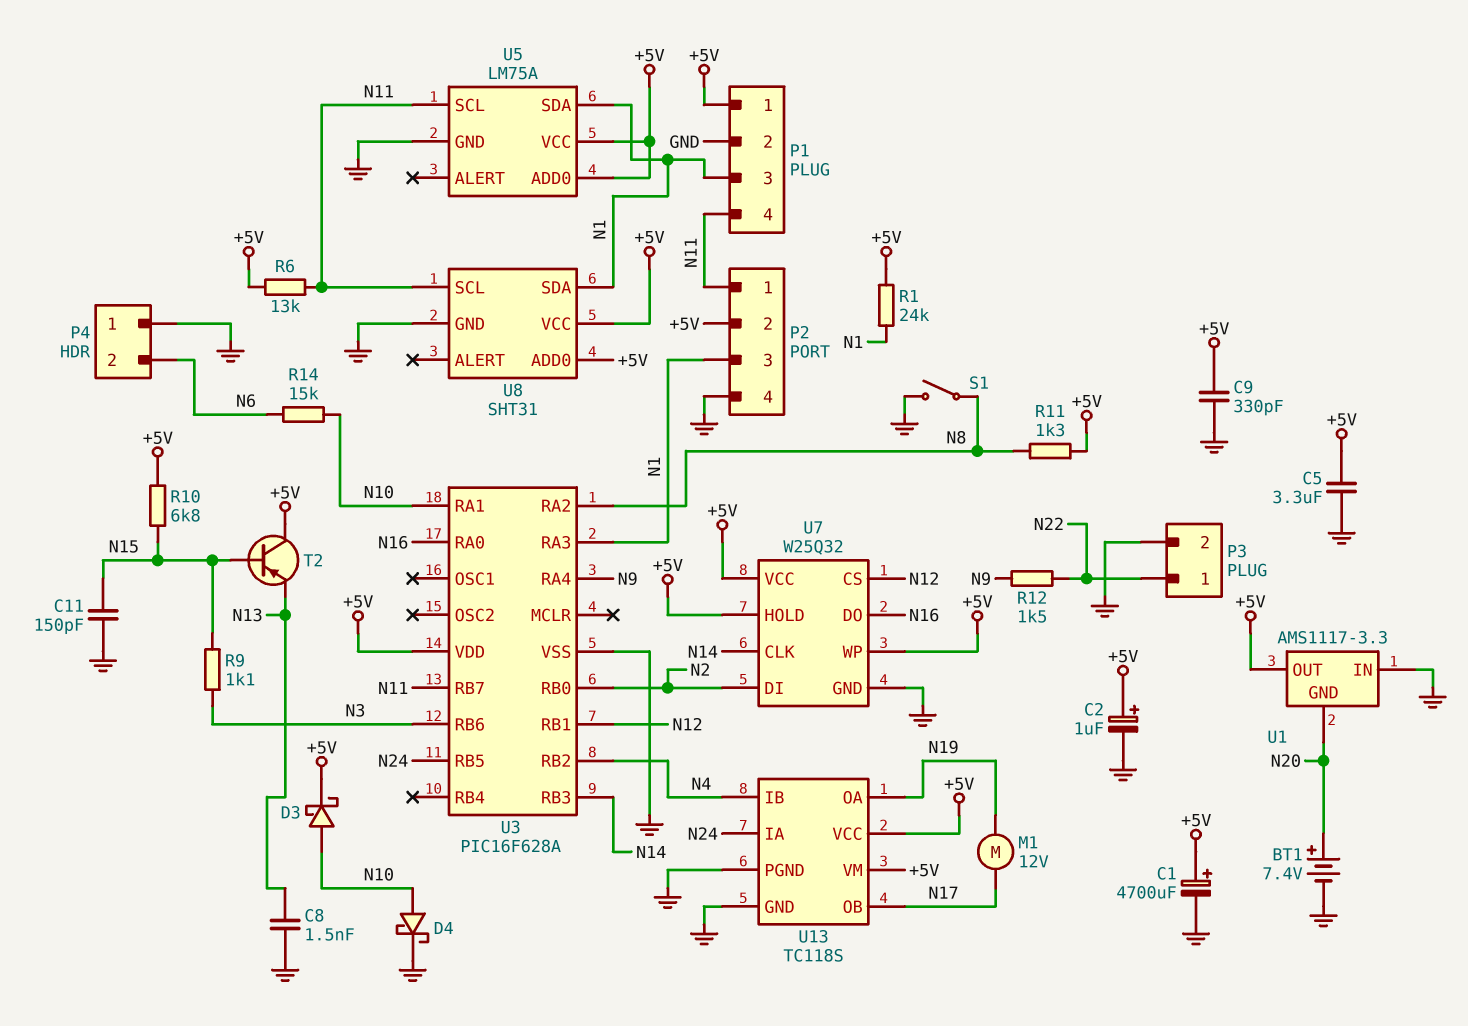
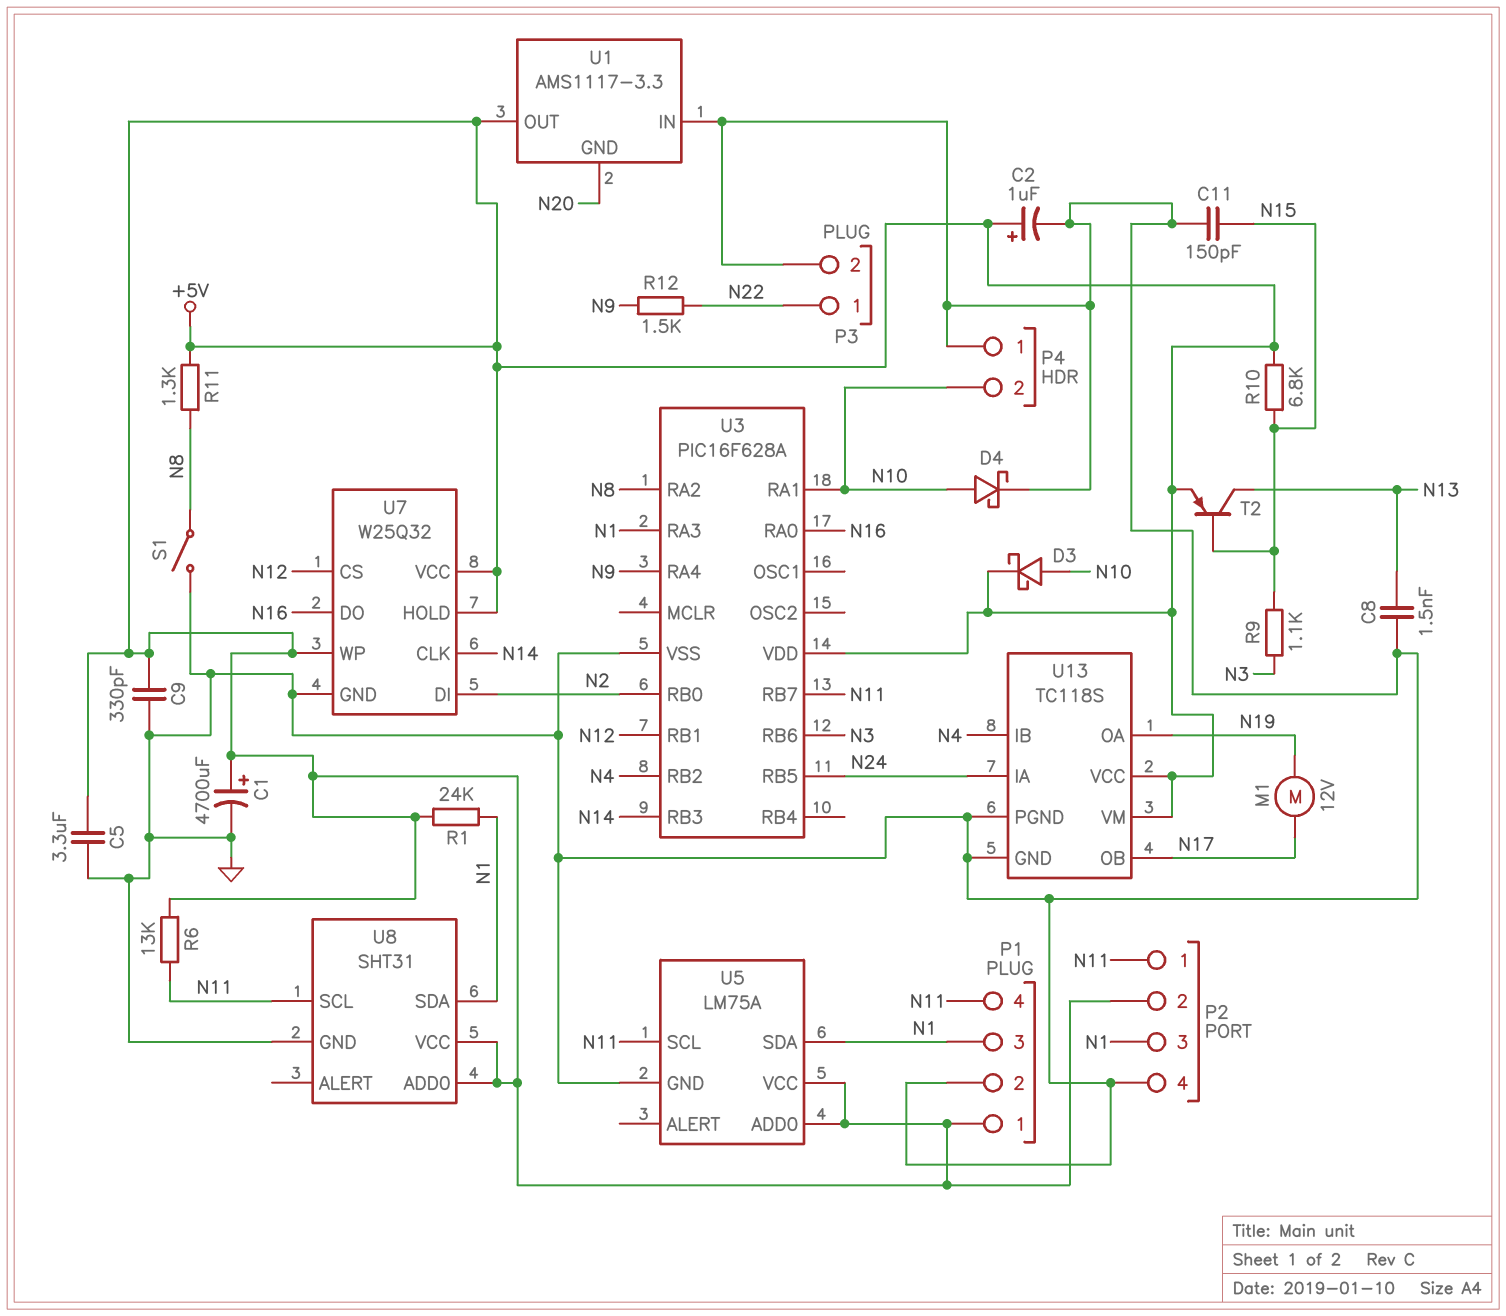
BT1: 7.4V (plus N20, minus GND) -> none
P4 pin 2: N6 -> N10
R14: 15k (N6, N10) -> none
T2: PNP (B N15, C +5V, E N13) -> PNP (B N15, C N13, E +5V)

